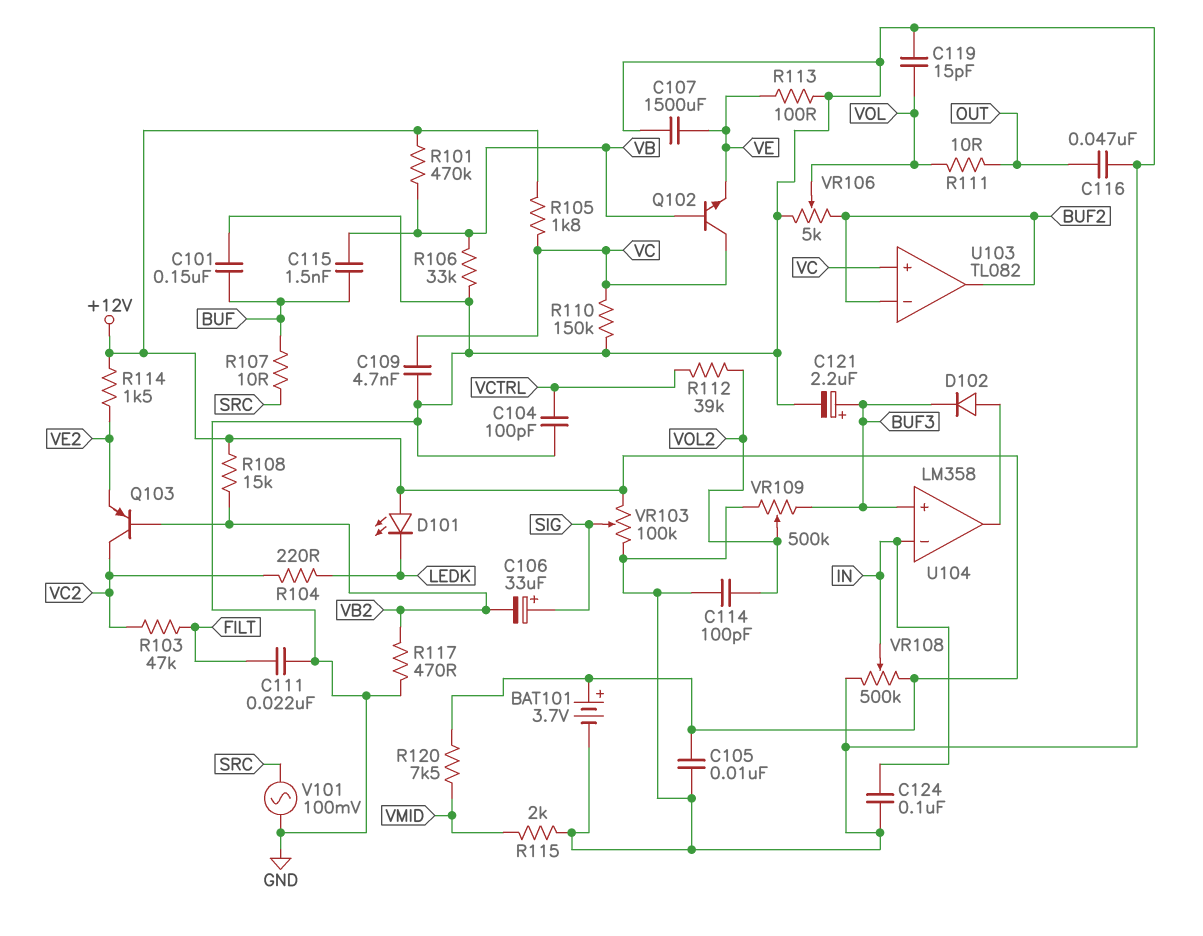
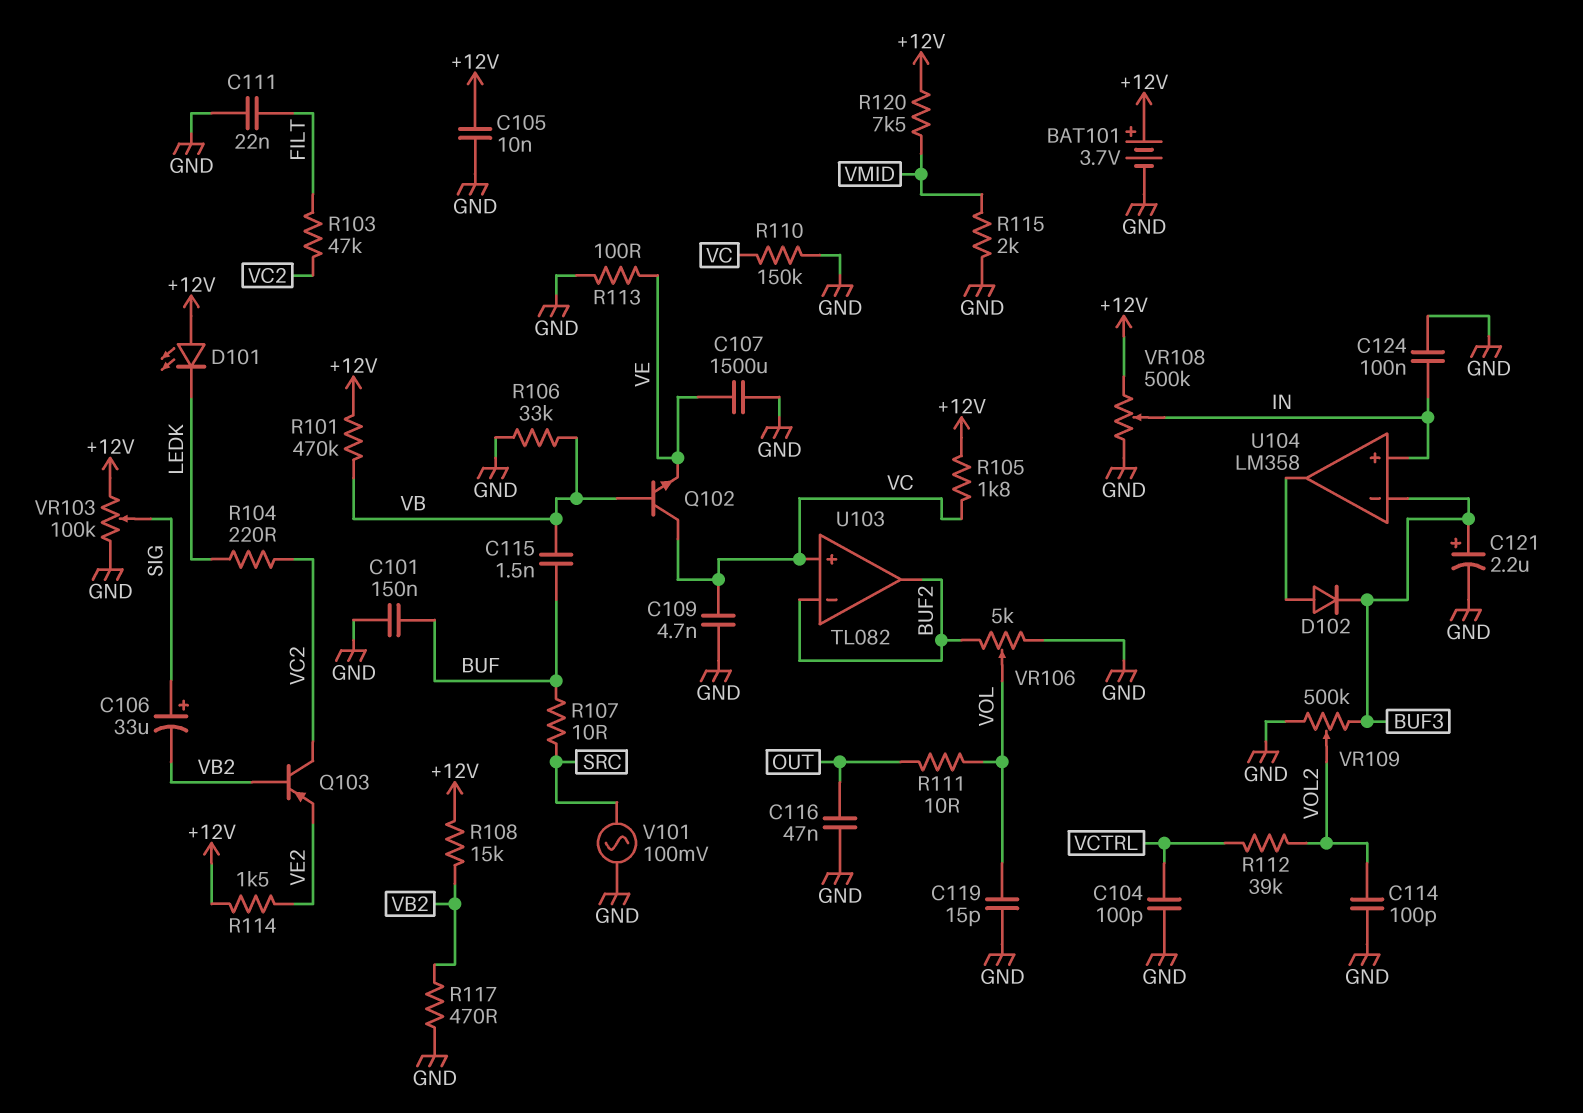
U104 pin in+: BUF3 -> IN
U104 pin in-: IN -> BUF3

